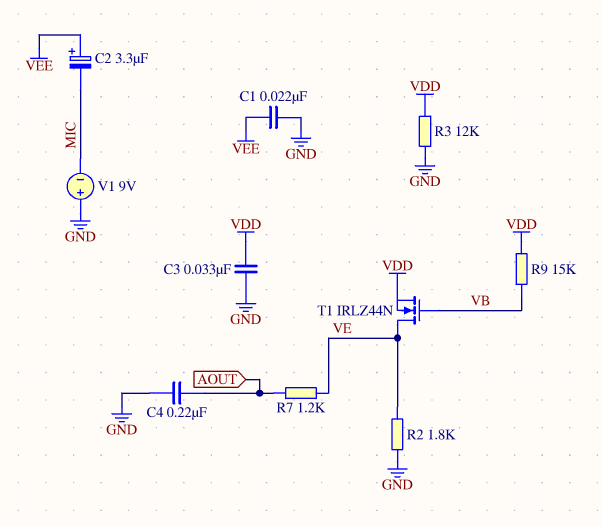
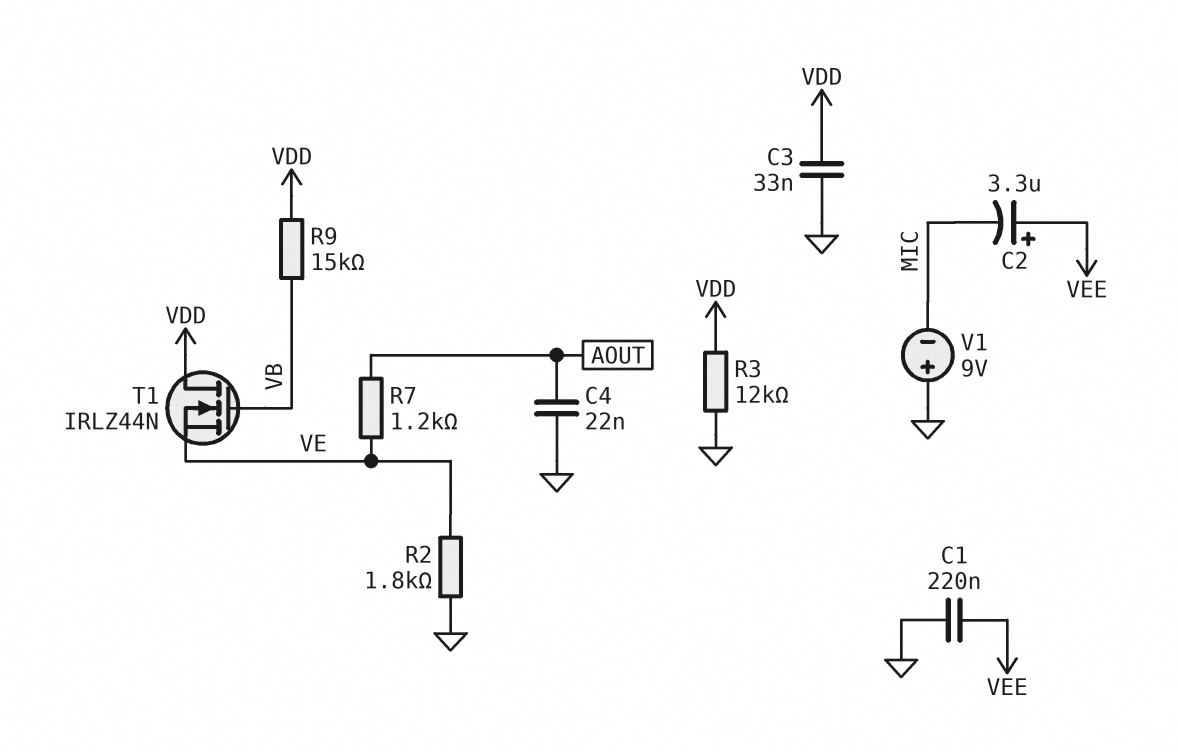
C1: 22nF (GND, VEE) -> 220nF (GND, VEE)
C4: 220nF (AOUT, GND) -> 22nF (AOUT, GND)
T1: NMOS IRLZ44N (G VB, D VE, S VDD) -> NMOS IRLZ44N (G VB, D VDD, S VE)

